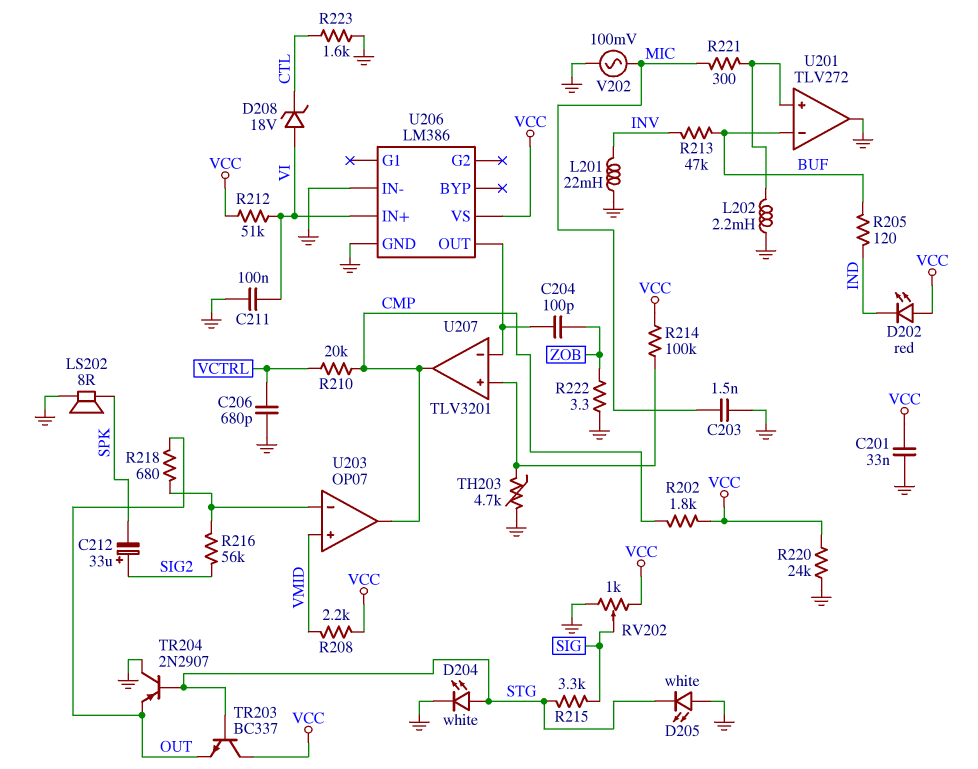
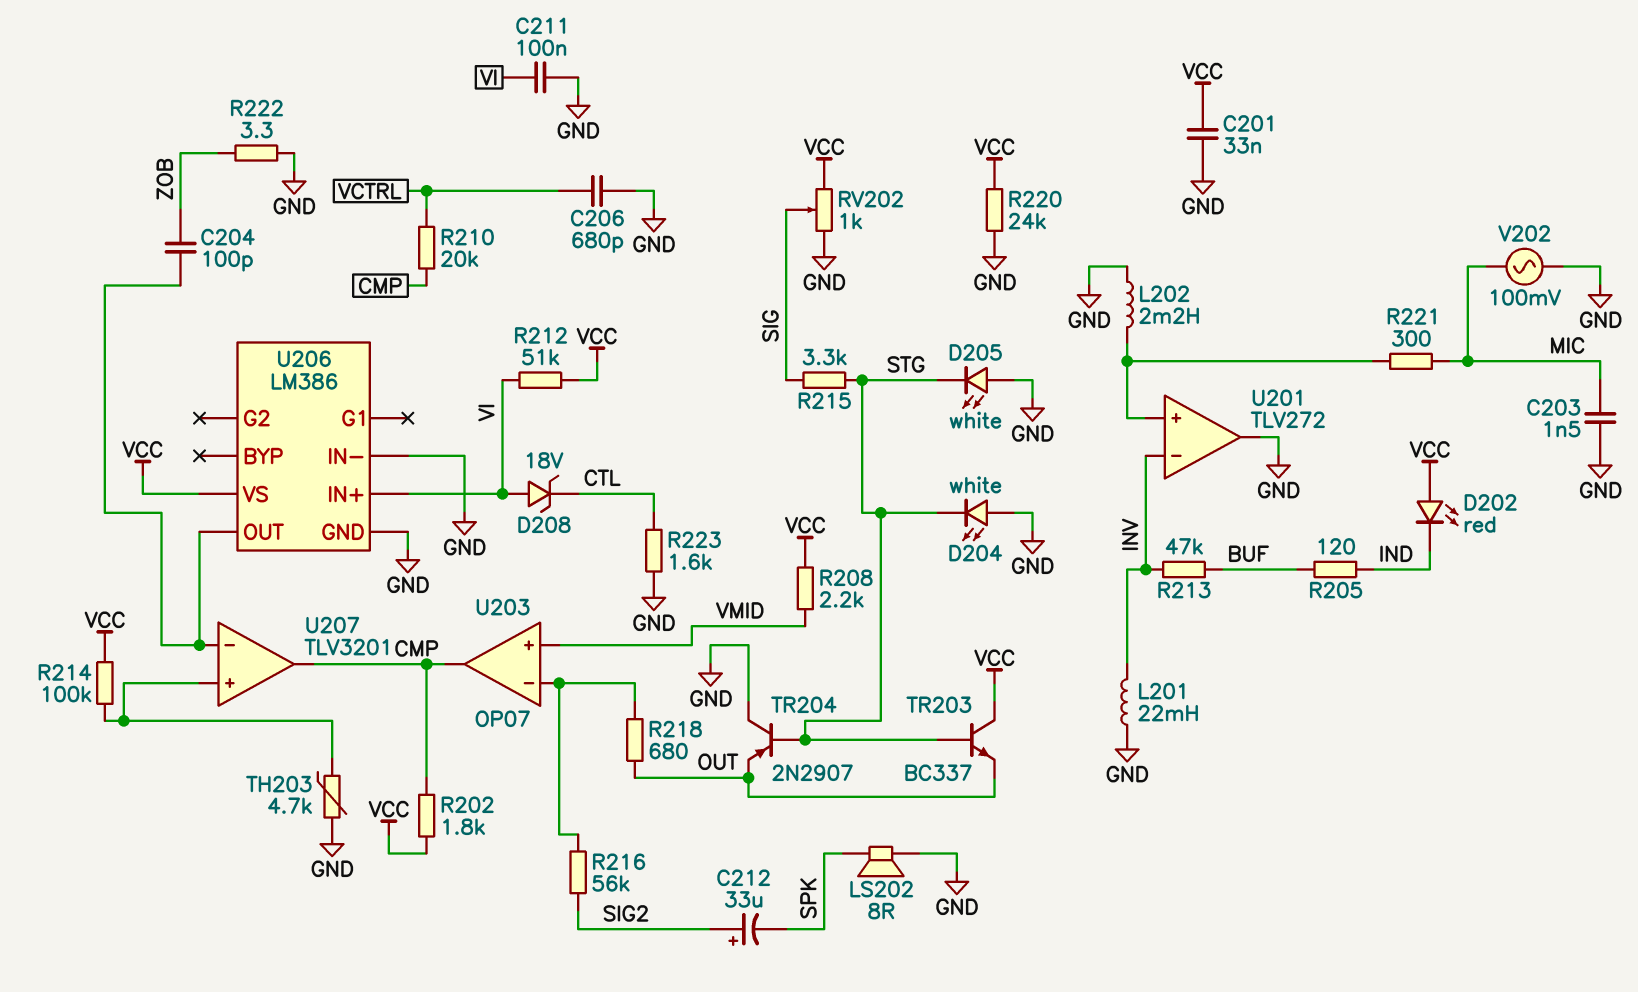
D204: LED white (A STG, K GND) -> LED white (A GND, K STG)
U201 pin in-: BUF -> INV

